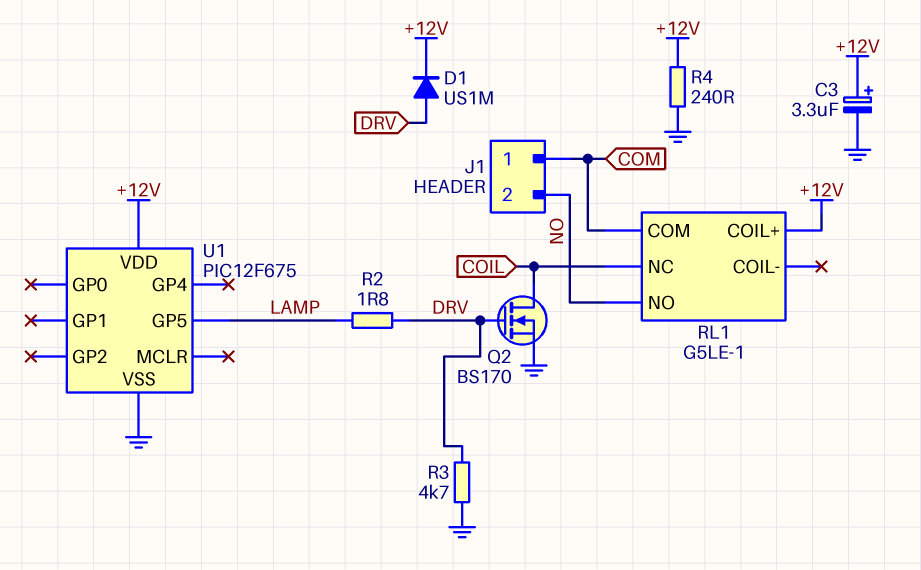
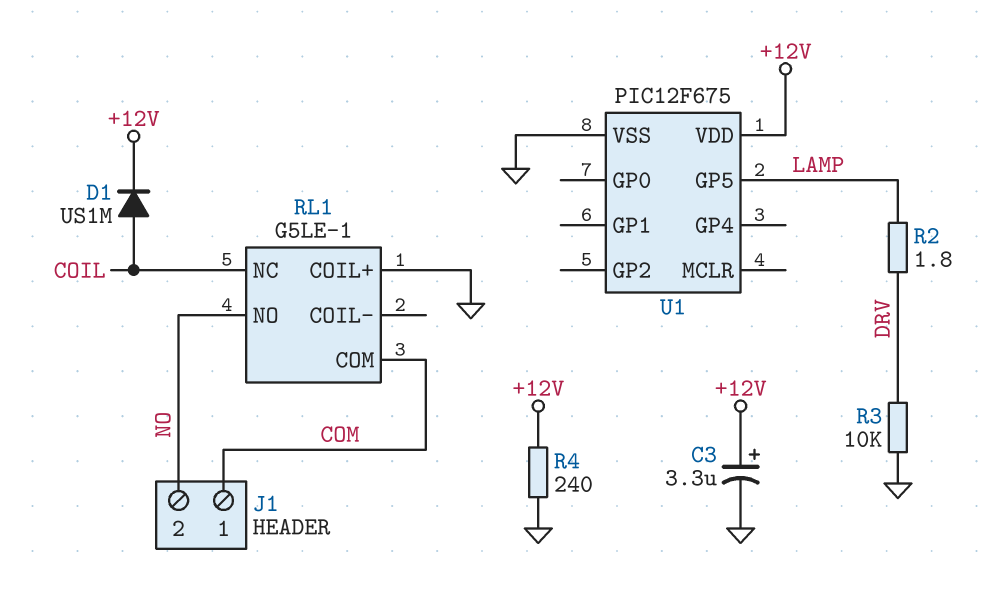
D1: diode US1M (A DRV, K +12V) -> diode US1M (A COIL, K +12V)
Q2: NMOS BS170 (G DRV, D COIL, S GND) -> none
R3: 4.7k (DRV, GND) -> 10k (DRV, GND)
RL1 pin COIL+: +12V -> GND

